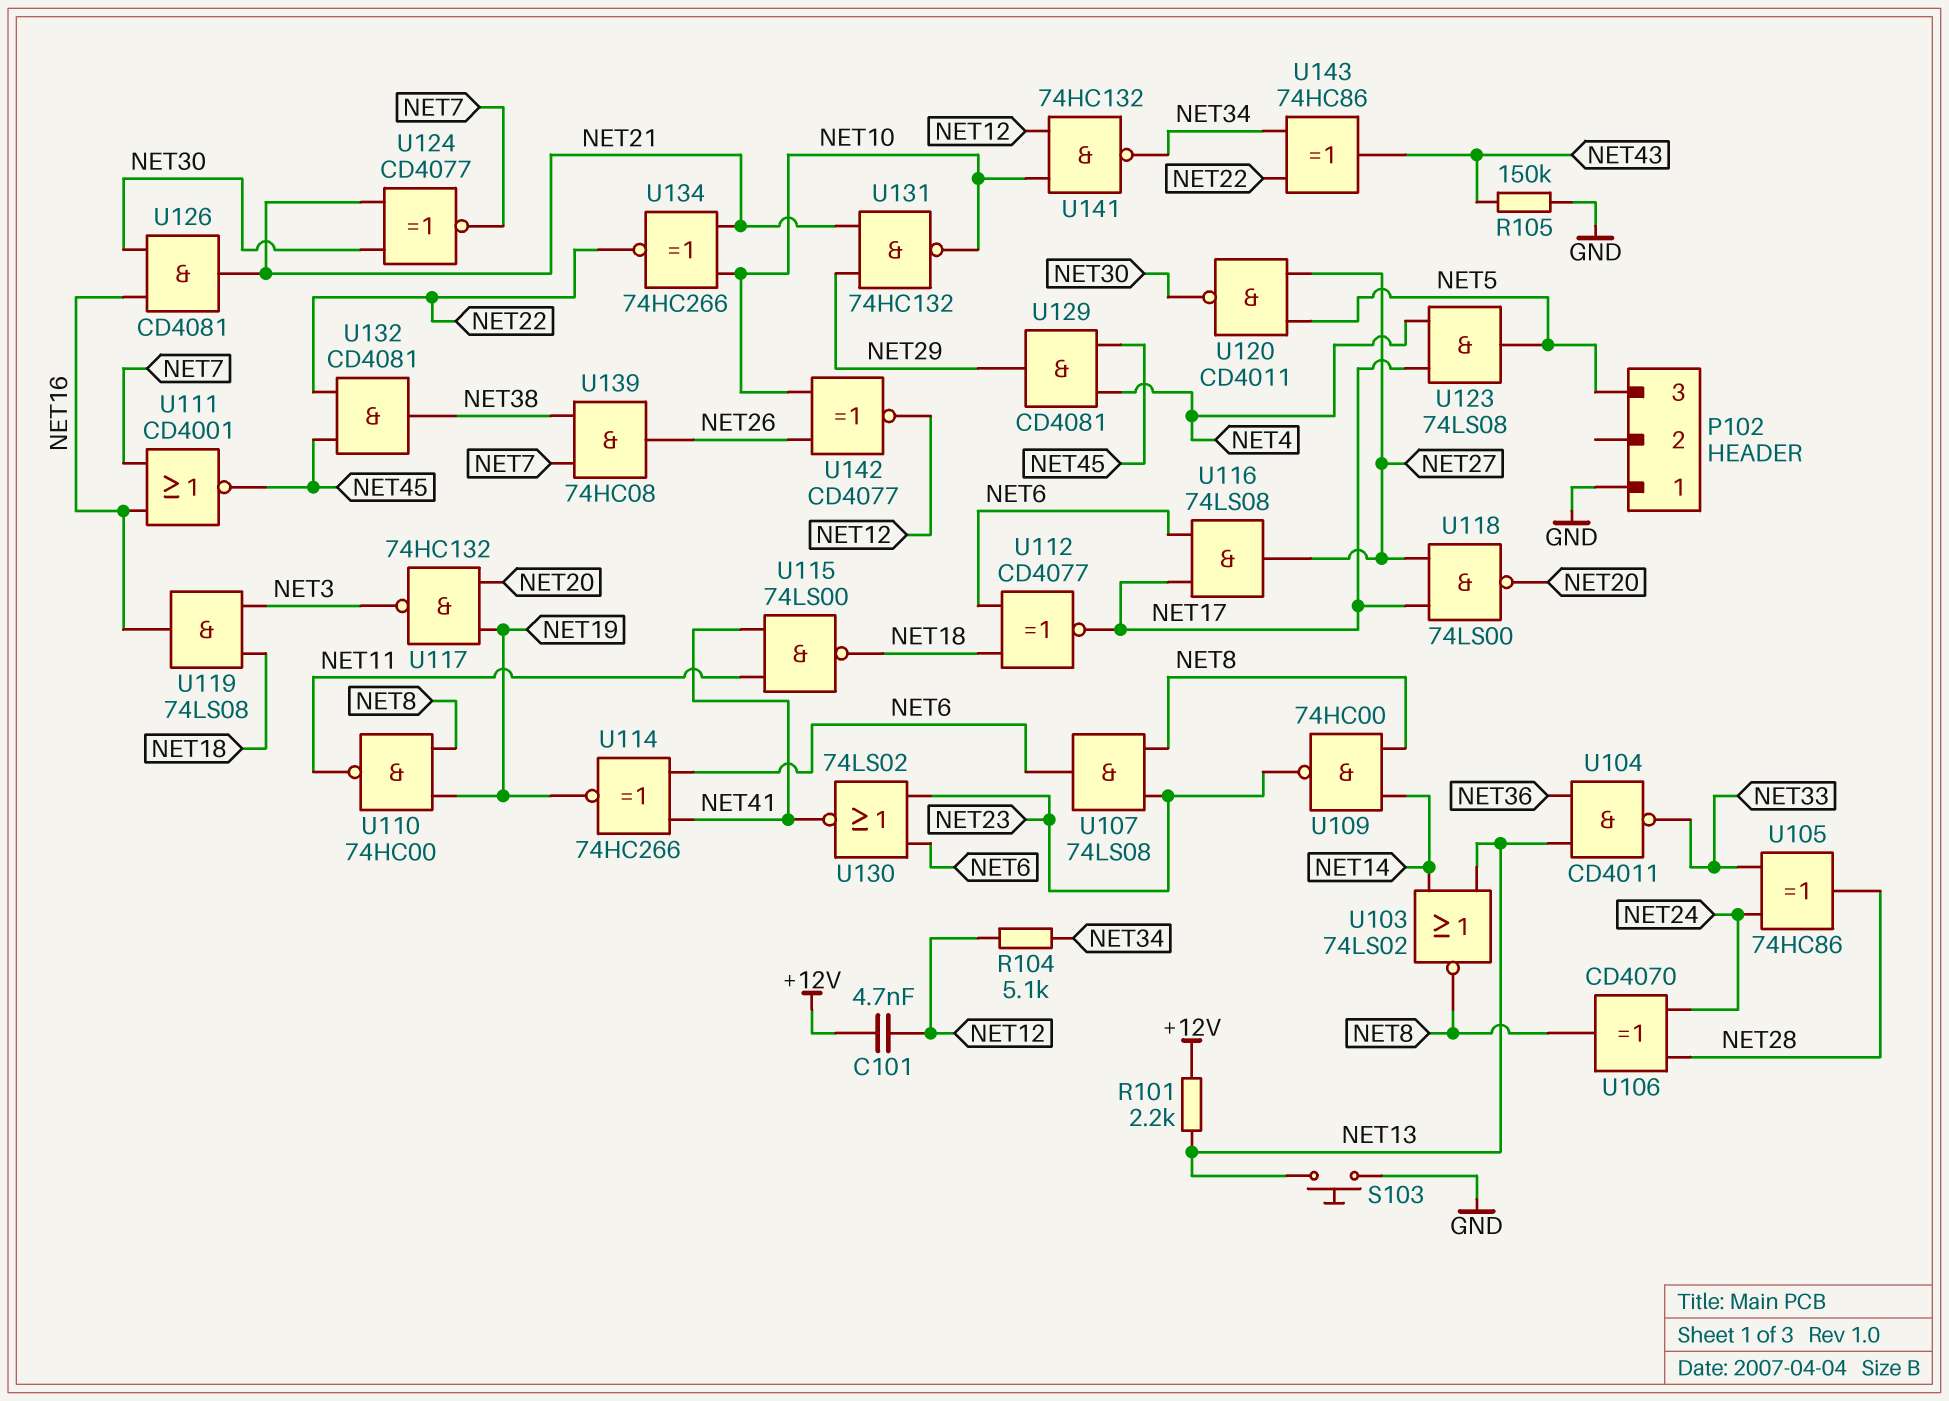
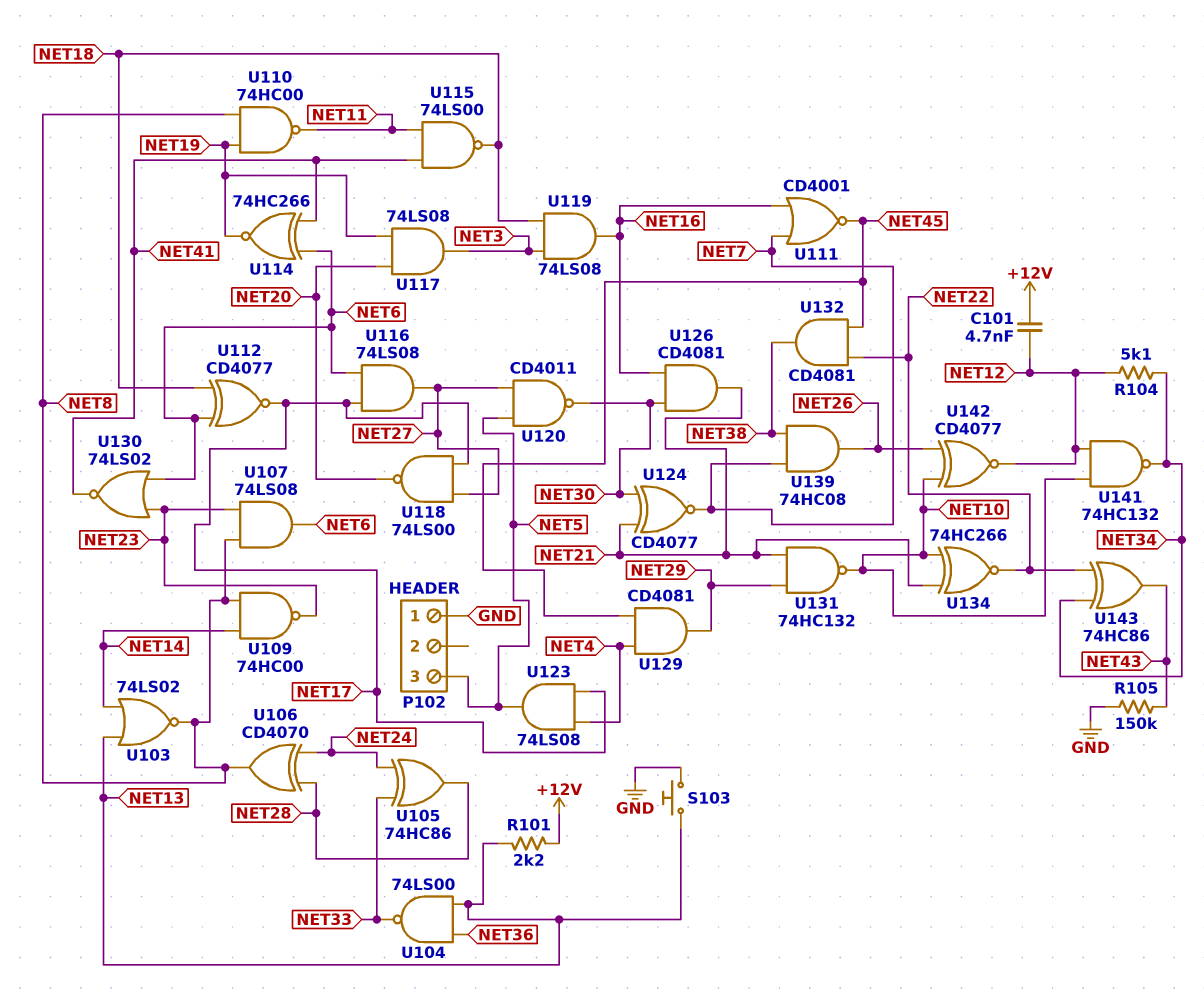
U104: NAND CD4011 (in NET13, in NET36, out NET33) -> NAND 74LS00 (in NET13, in NET36, out NET33)
U117: NAND 74HC132 (in NET19, in NET20, out NET3) -> AND 74LS08 (in NET19, in NET20, out NET3)

